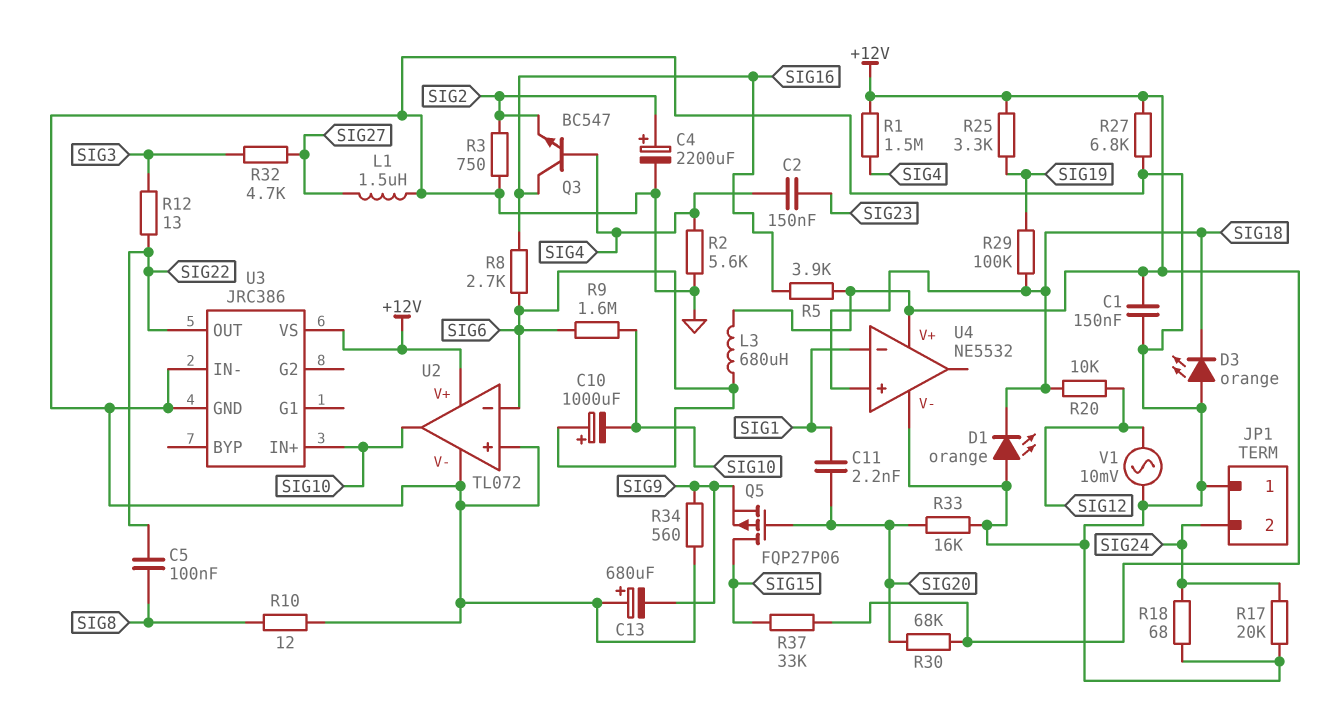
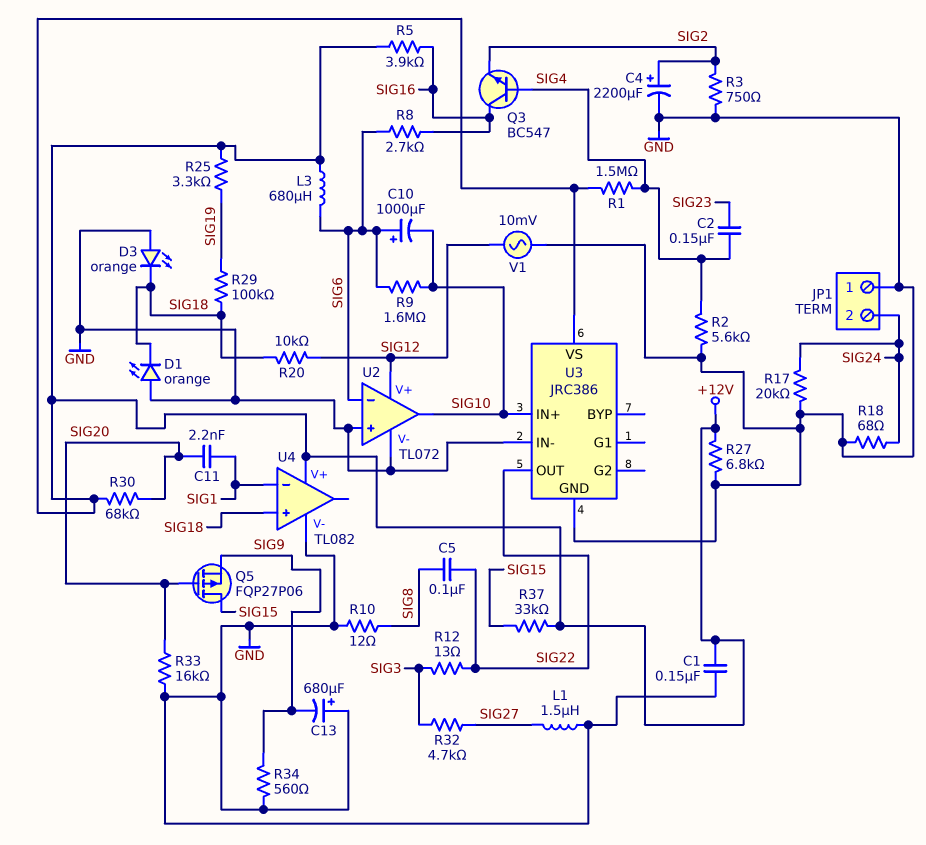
U2 pin V+: +12V -> SIG12
U4: NE5532 -> TL082

